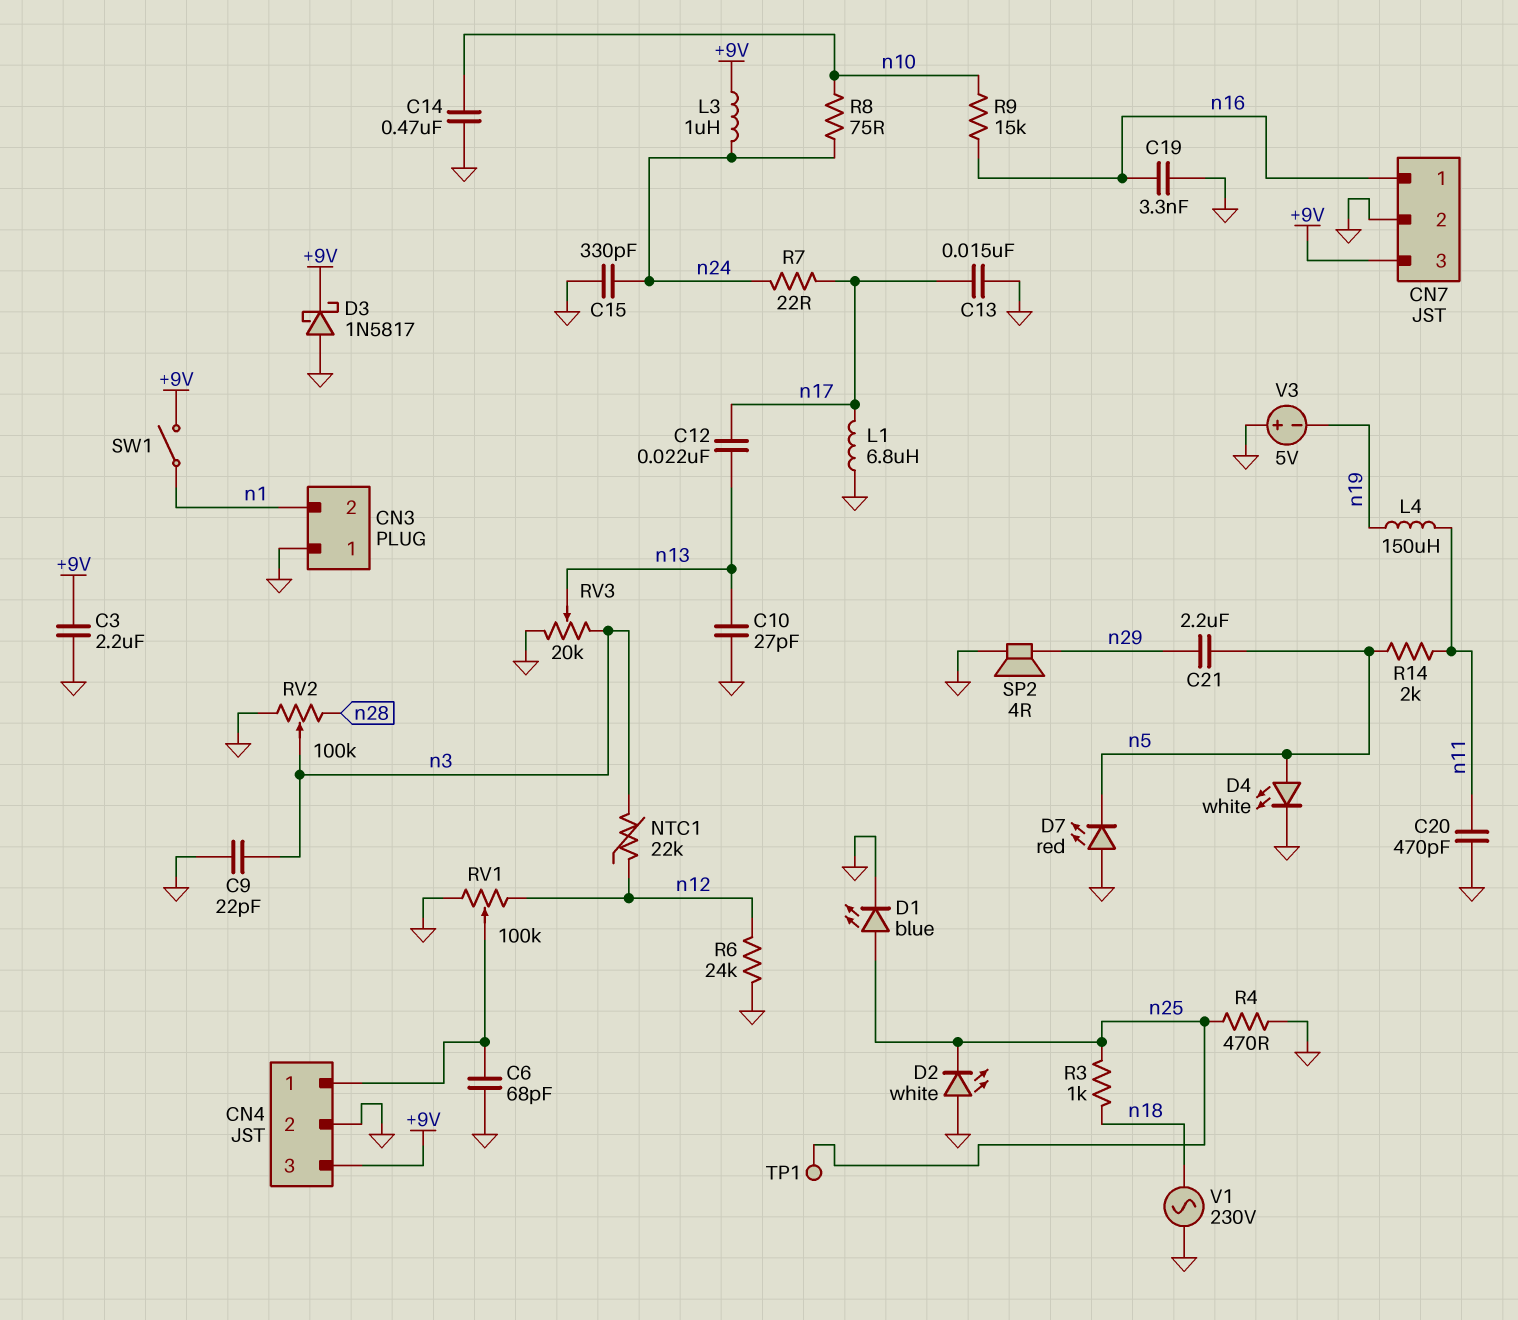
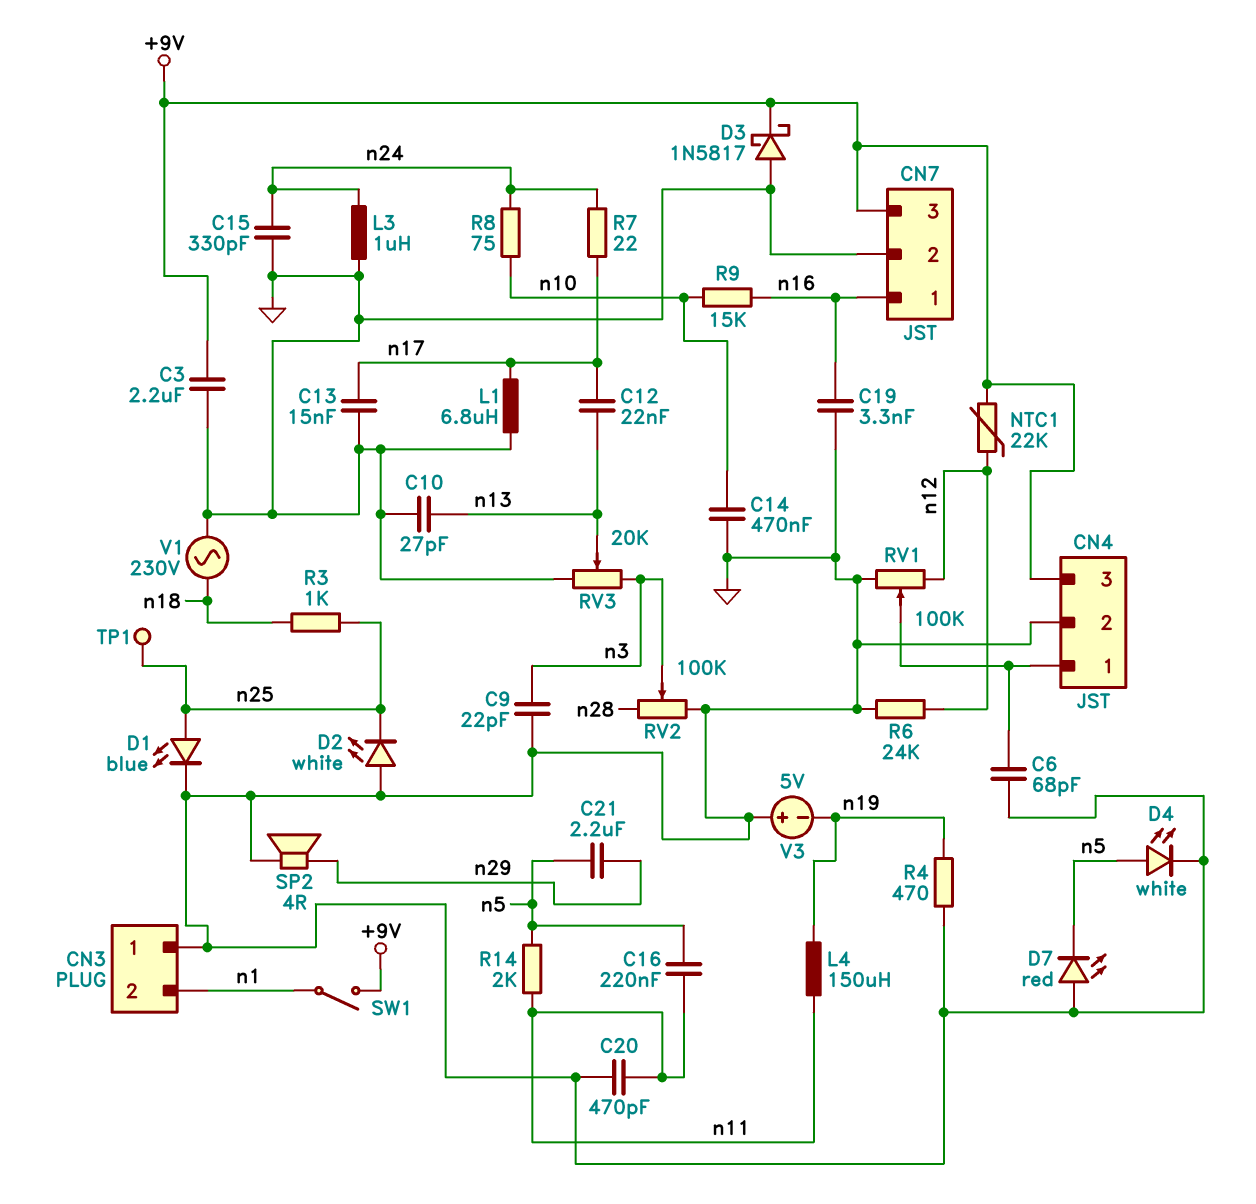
C16: none -> 220nF (n5, n11)
L3: 1uH (+9V, n24) -> 1uH (GND, n24)
NTC1: 22k (n3, n12) -> 22k (+9V, n12)
R4: 470 (GND, n25) -> 470 (GND, n19)

